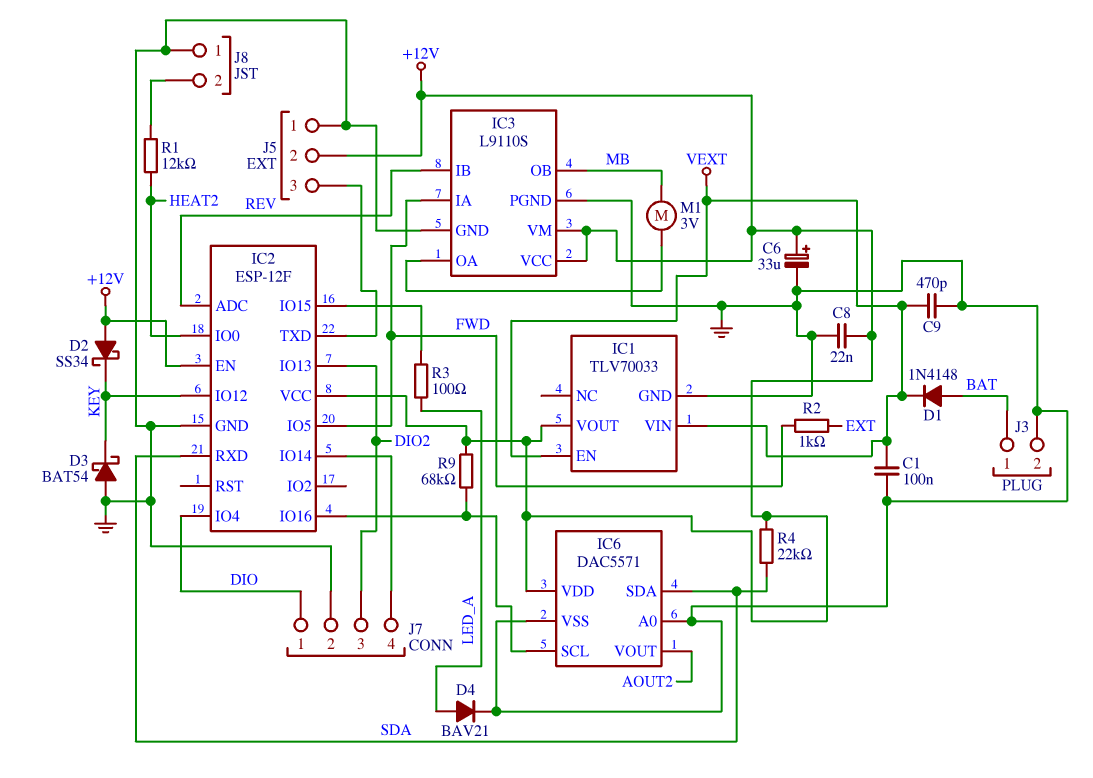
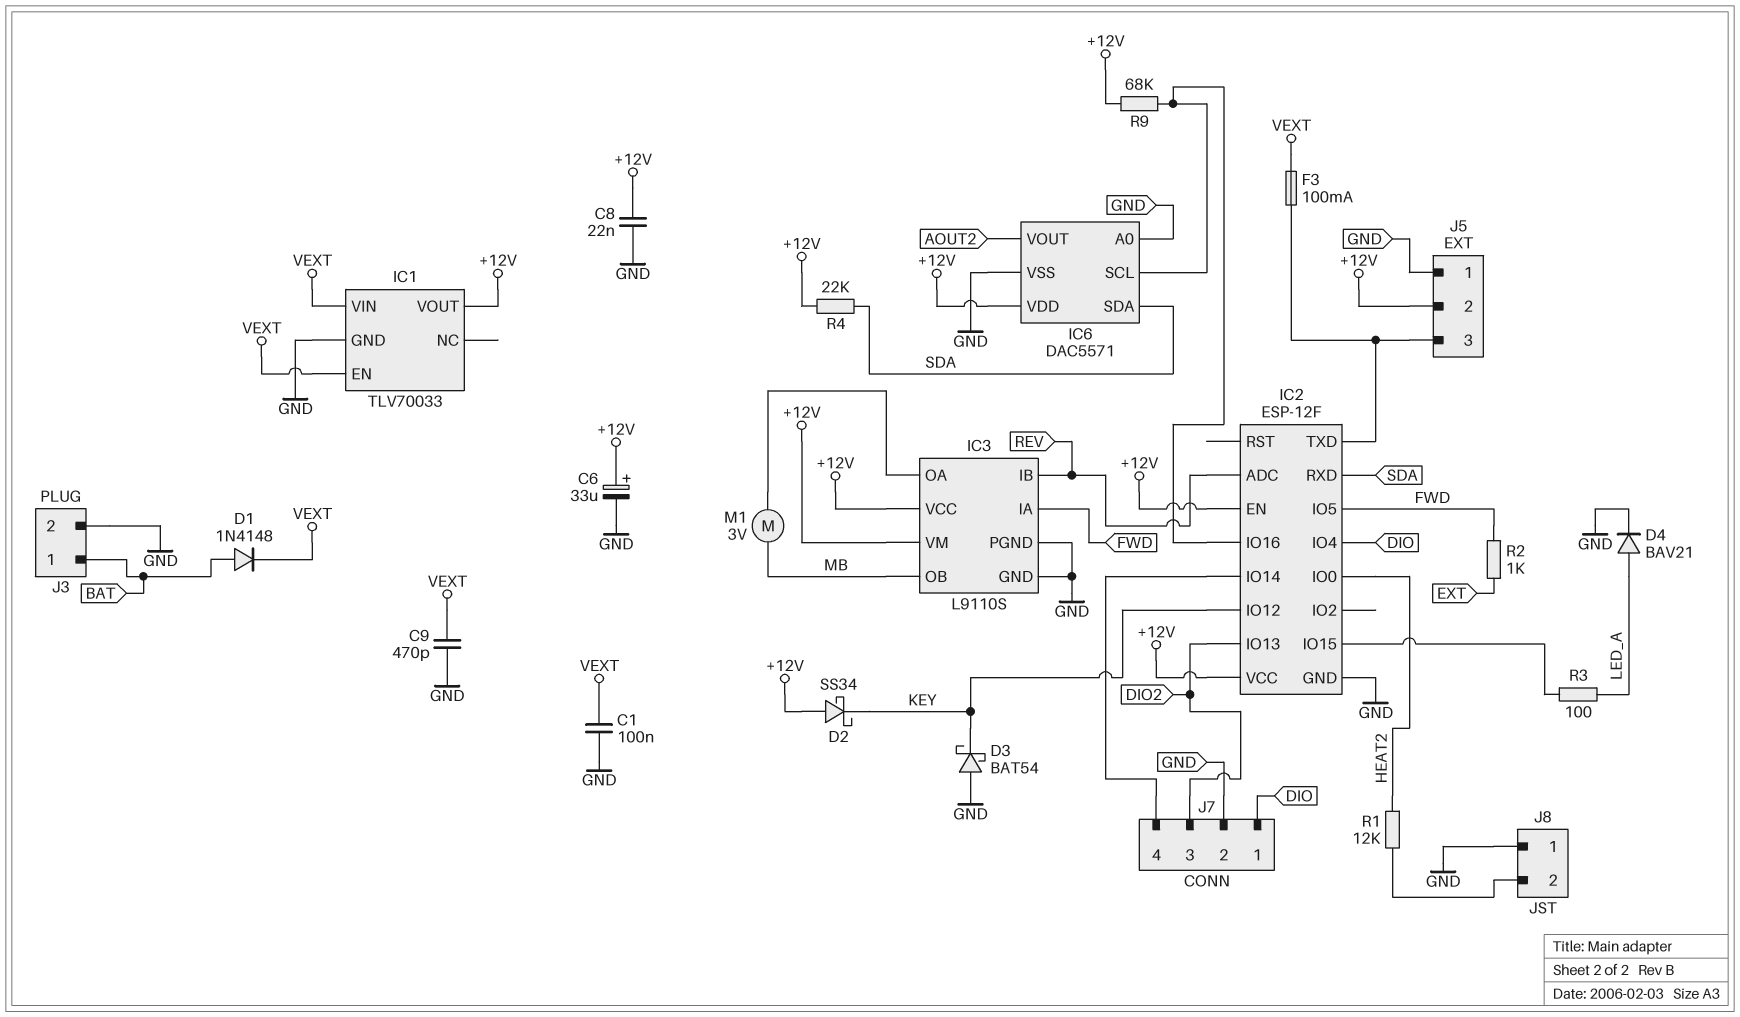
F3: none -> 100mA (IC2/TXD, VEXT)

